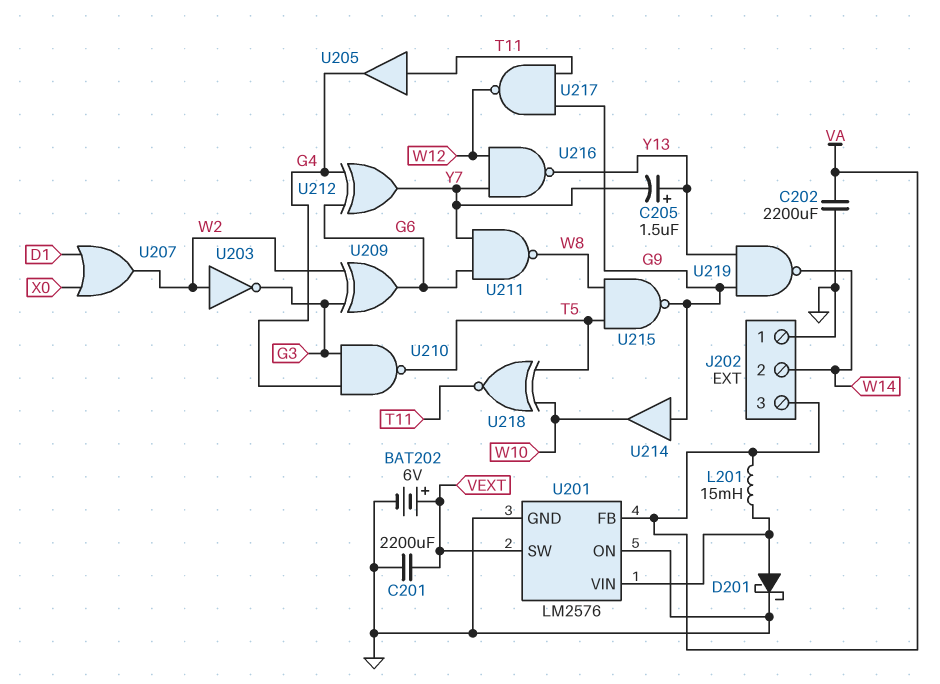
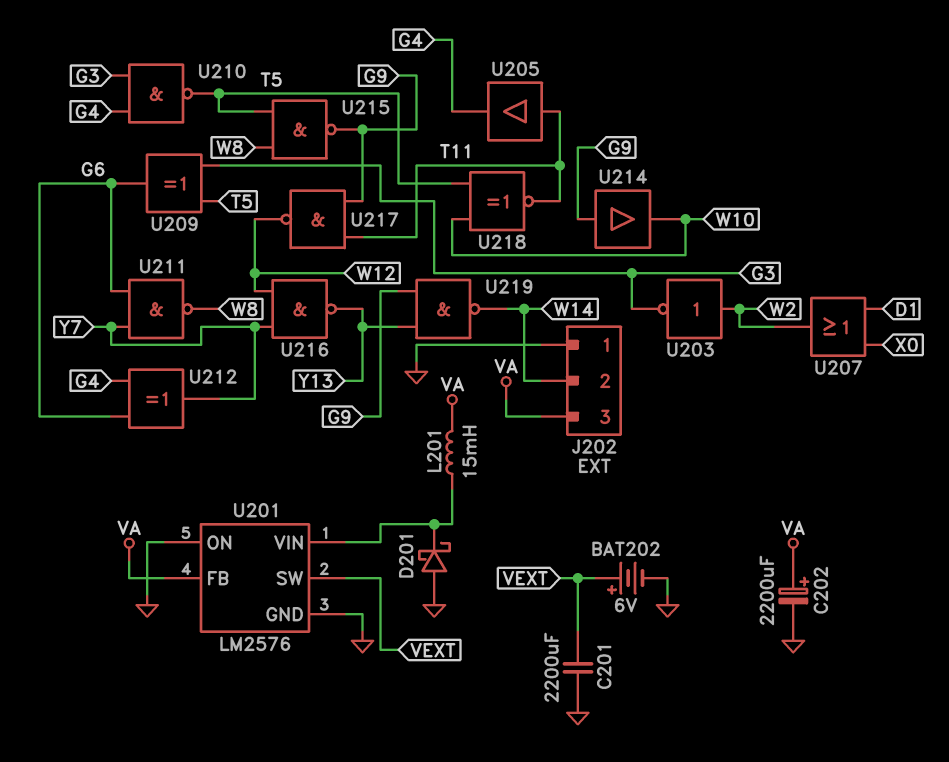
C202: 2200uF (GND, VA) -> 2200uF (plus VA, minus GND)
C205: 1.5uF (plus Y13, minus Y7) -> none
D201: schottky (A U201/VIN, K GND) -> schottky (A GND, K U201/VIN)
U209: XOR (in G3, in W2, out G6) -> XOR (in G3, in T5, out G6)

